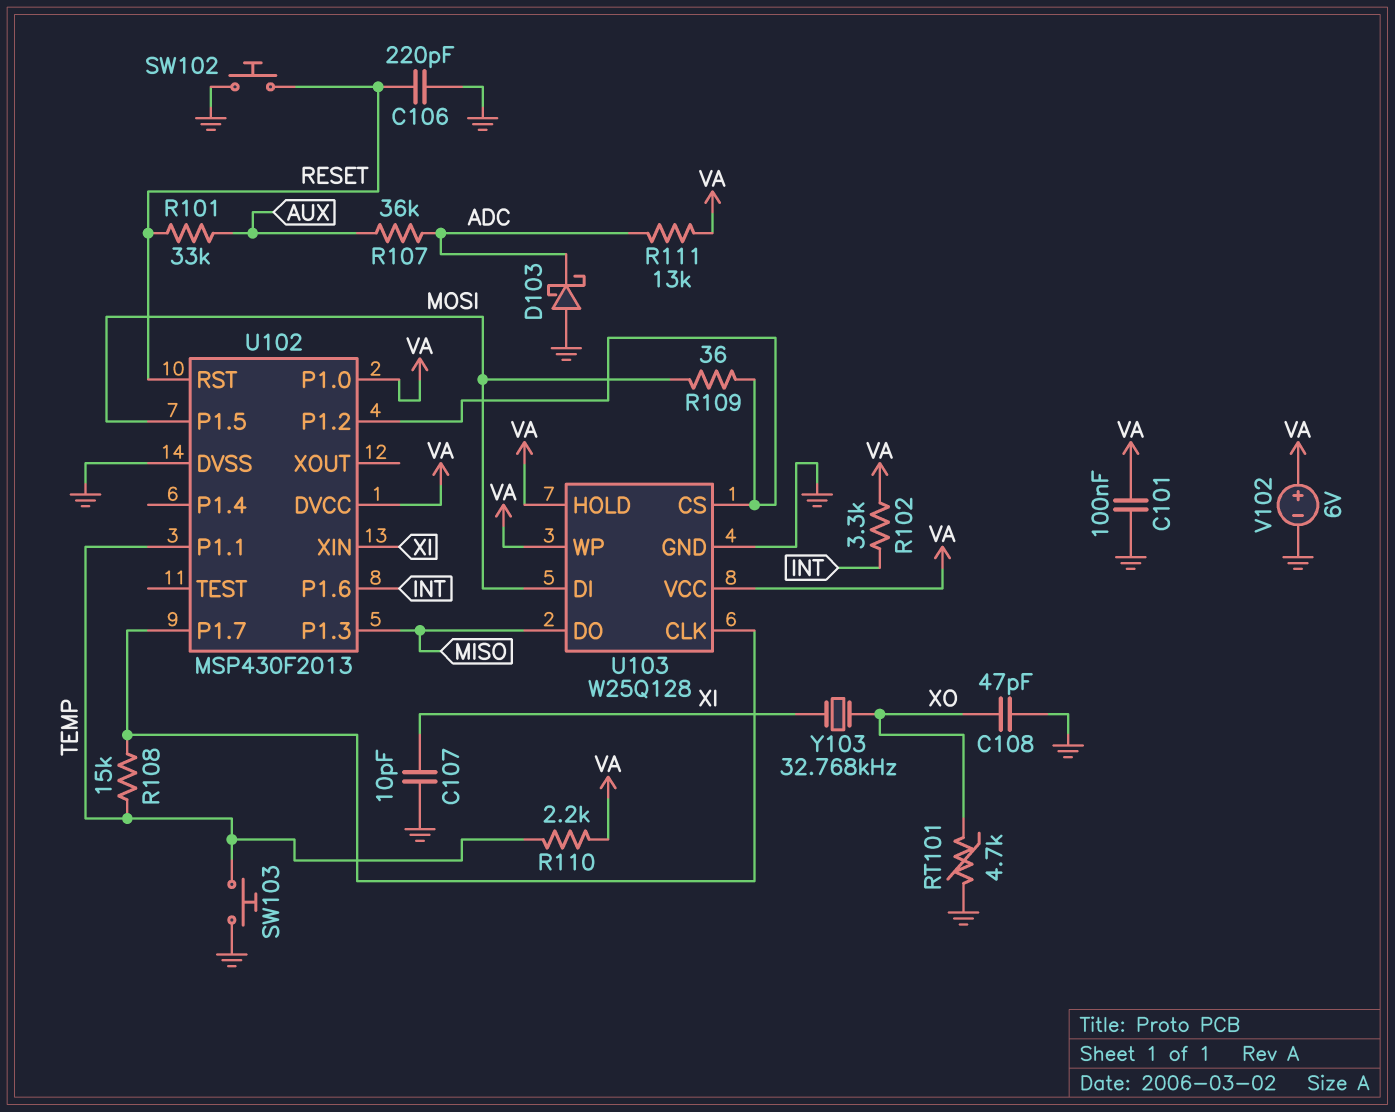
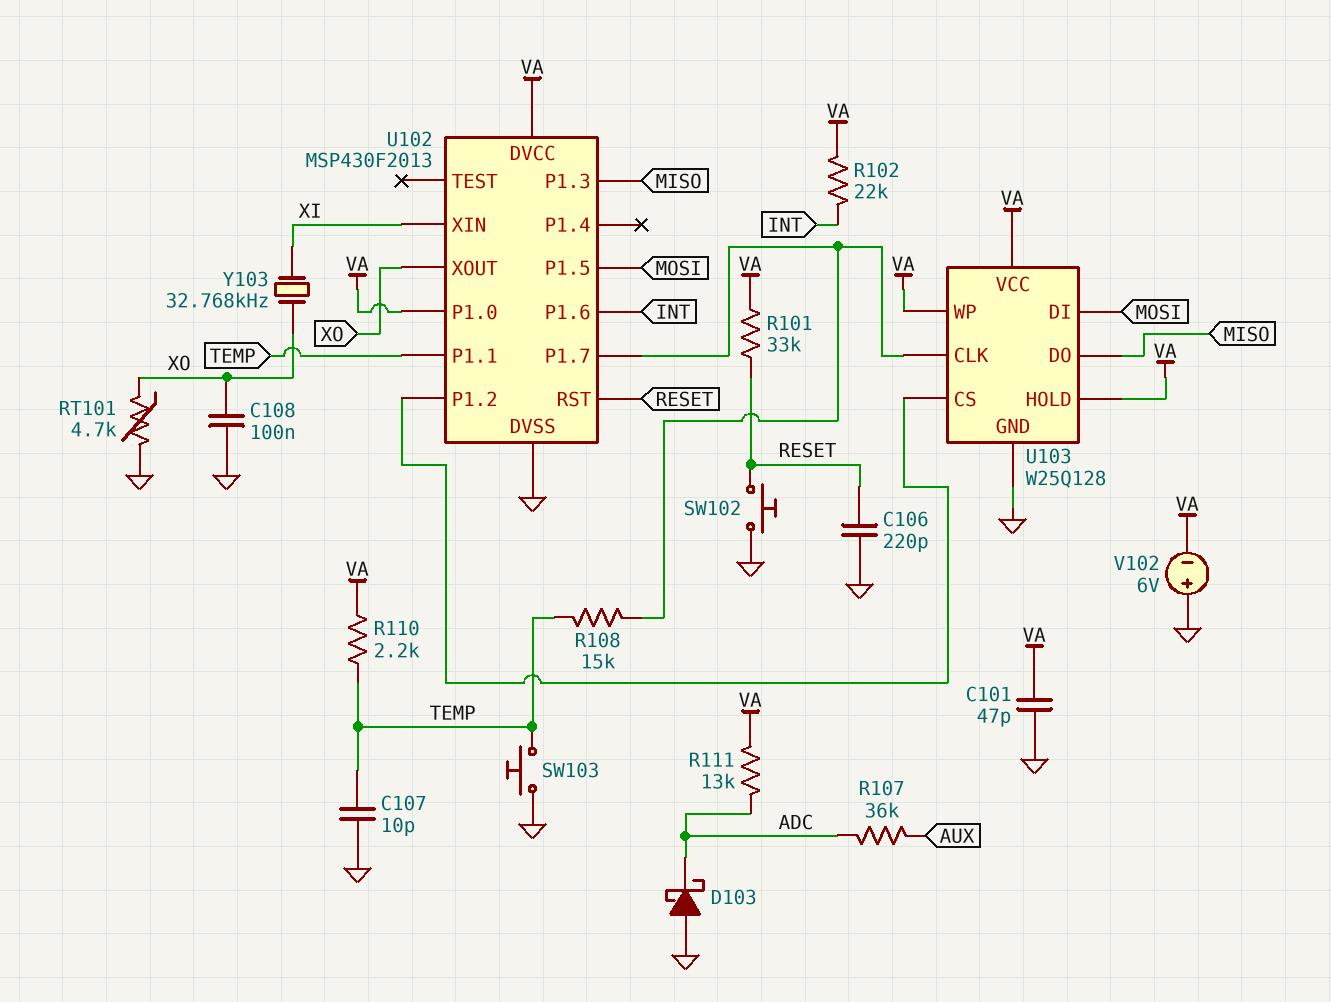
C101: 100nF (GND, VA) -> 47pF (GND, VA)
C107: 10pF (GND, XI) -> 10pF (GND, TEMP)
C108: 47pF (GND, XO) -> 100nF (GND, XO)
R101: 33k (AUX, RESET) -> 33k (RESET, VA)
R102: 3.3k (INT, VA) -> 22k (INT, VA)
R109: 36 (MOSI, U102/P1.2) -> none
U102 pin XOUT: none -> XO
V102: 6V (plus VA, minus GND) -> 6V (plus GND, minus VA)

